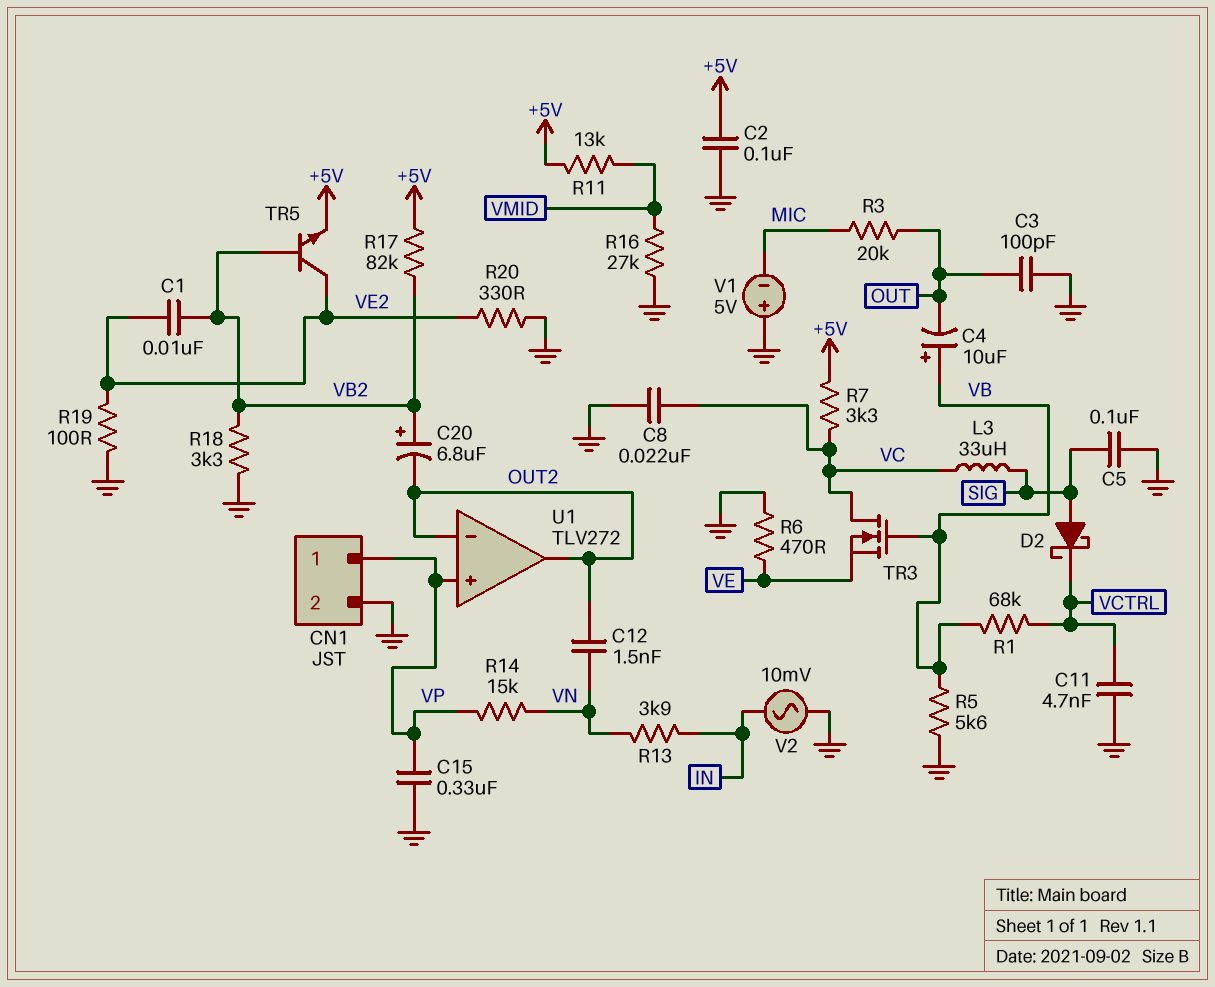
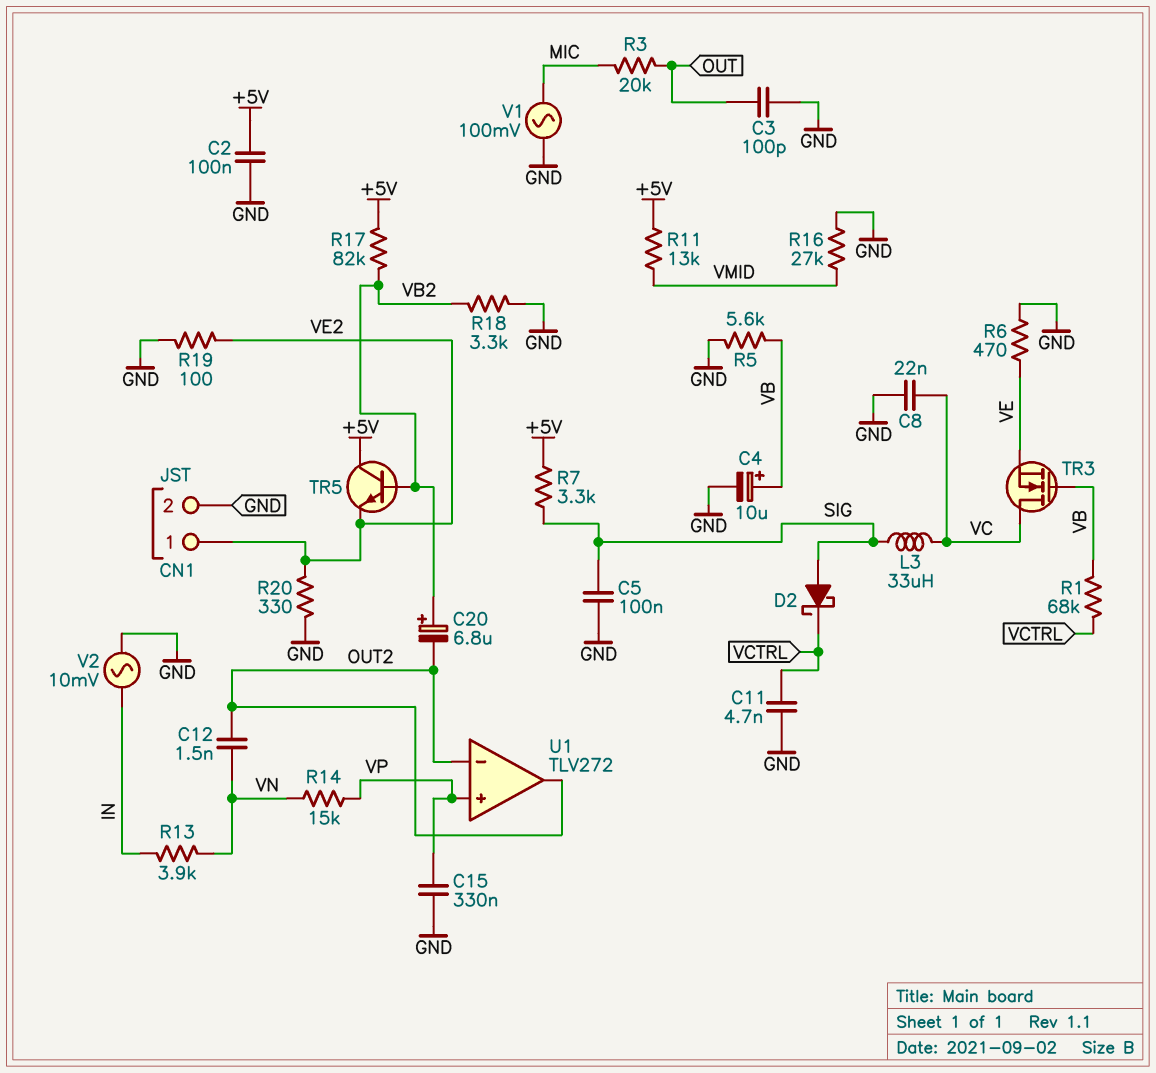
C1: 10nF (VB2, VE2) -> none
C4: 10uF (plus VB, minus OUT) -> 10uF (plus VB, minus GND)
CN1 pin 1: VP -> VE2
R7: 3.3k (+5V, VC) -> 3.3k (+5V, SIG)
TR5: NPN (B VB2, C VE2, E +5V) -> NPN (B VB2, C +5V, E VE2)
V1: 5V (plus GND, minus MIC) -> AC 100mV (GND, MIC)

